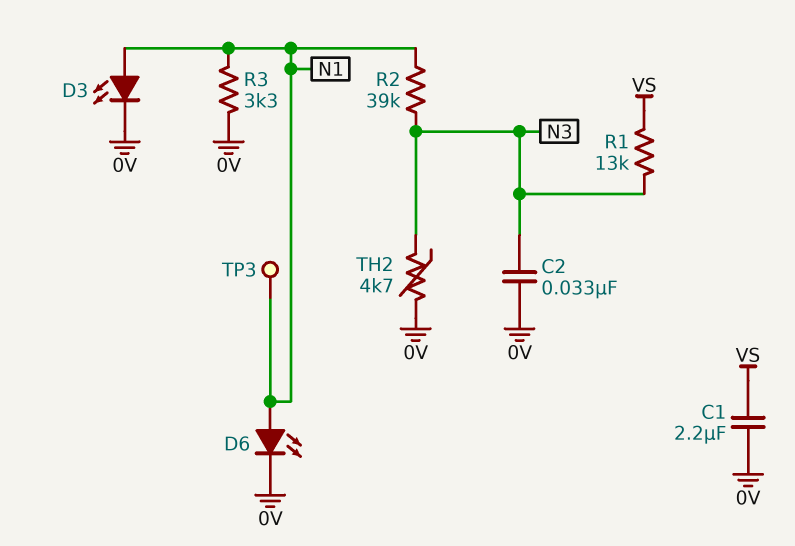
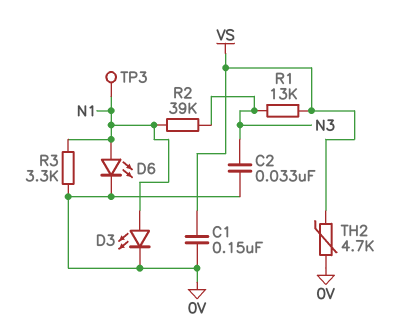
C1: 2.2uF (0V, VS) -> 150nF (0V, VS)
TH2: 4.7k (0V, N3) -> 4.7k (0V, VS)

